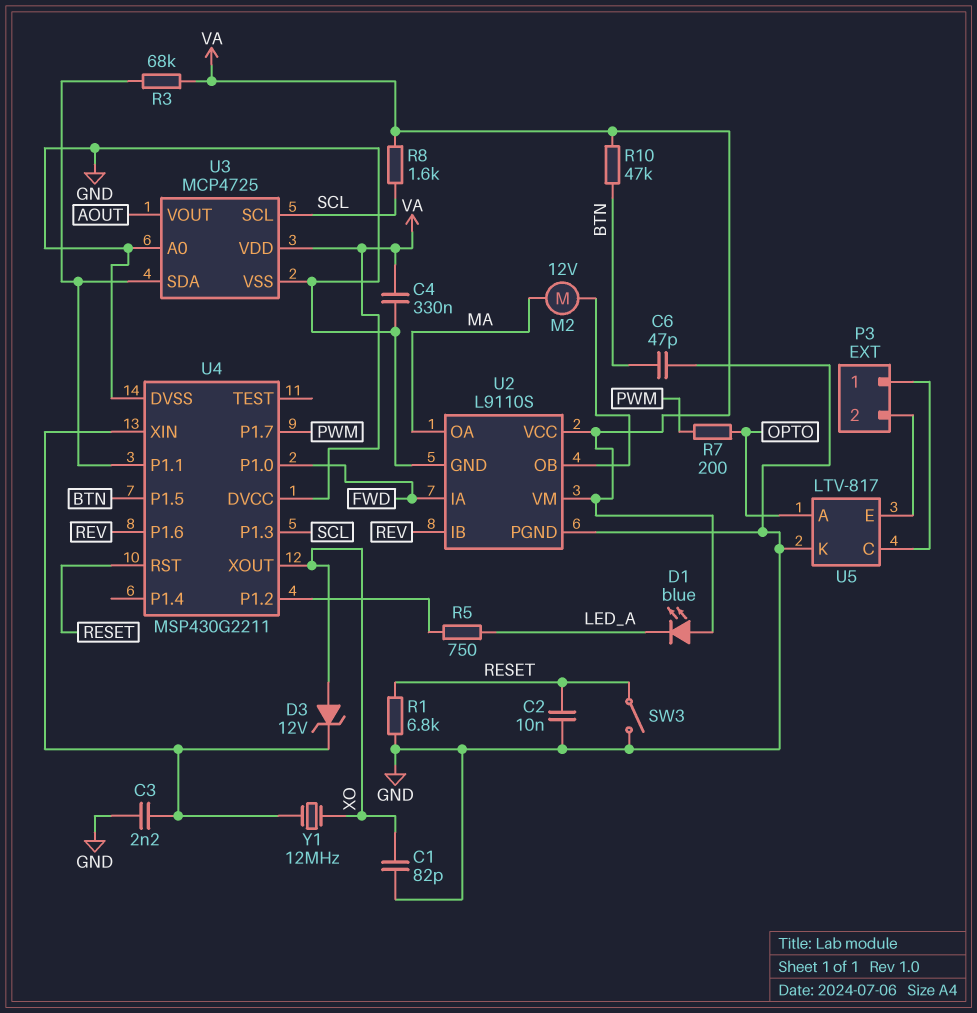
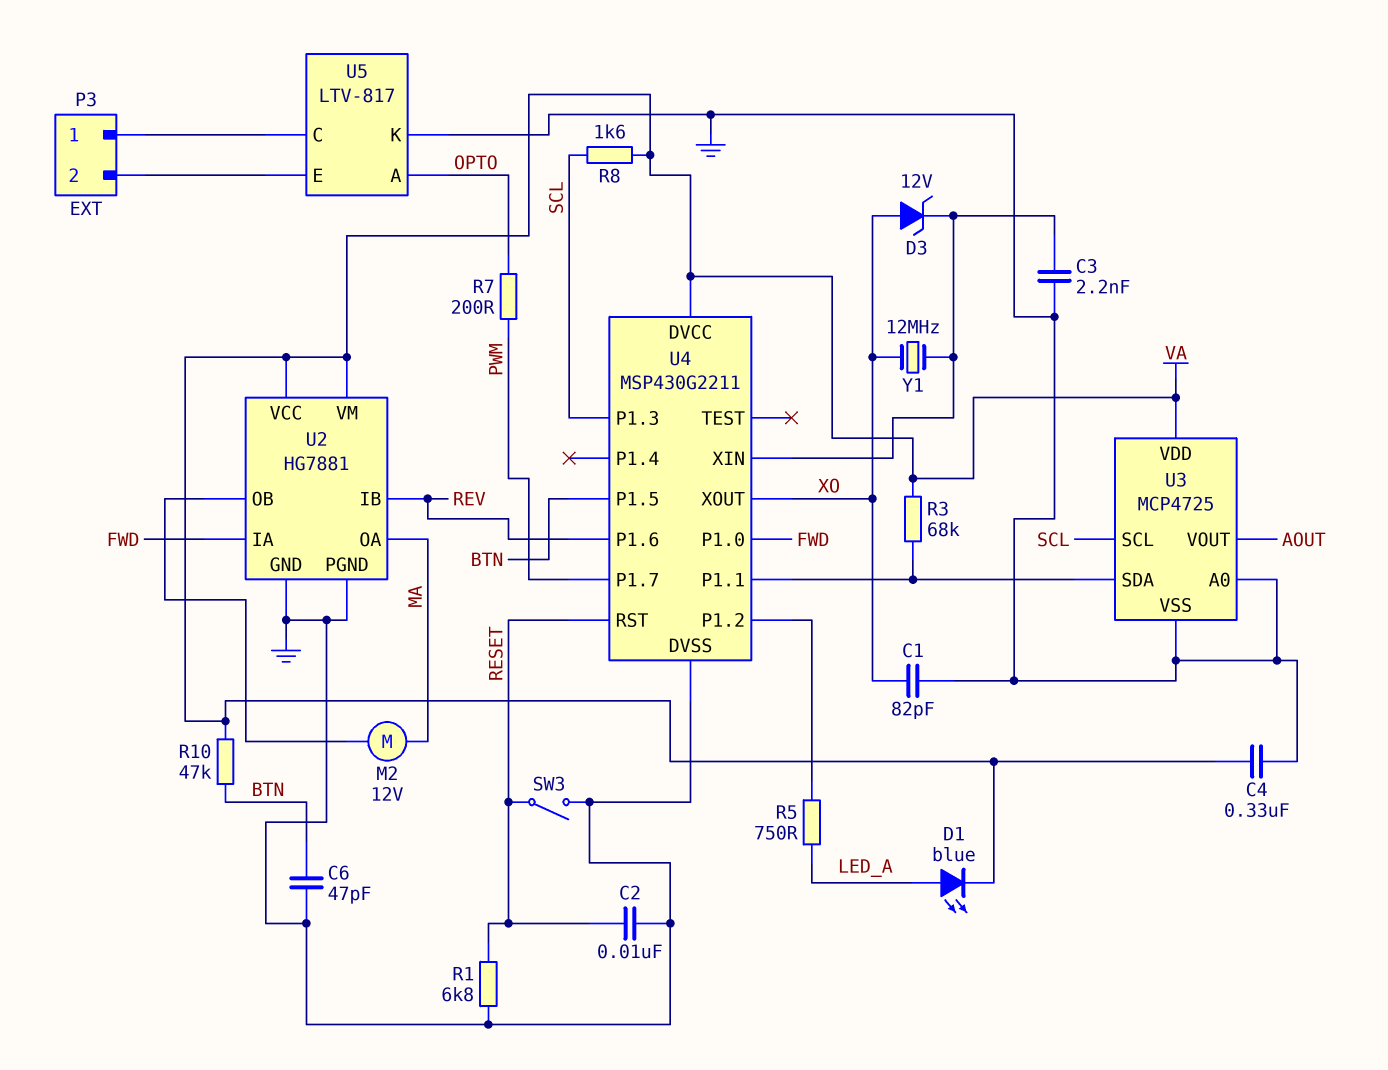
D1: LED blue (A VA, K LED_A) -> LED blue (A LED_A, K VA)
U2: L9110S -> HG7881

